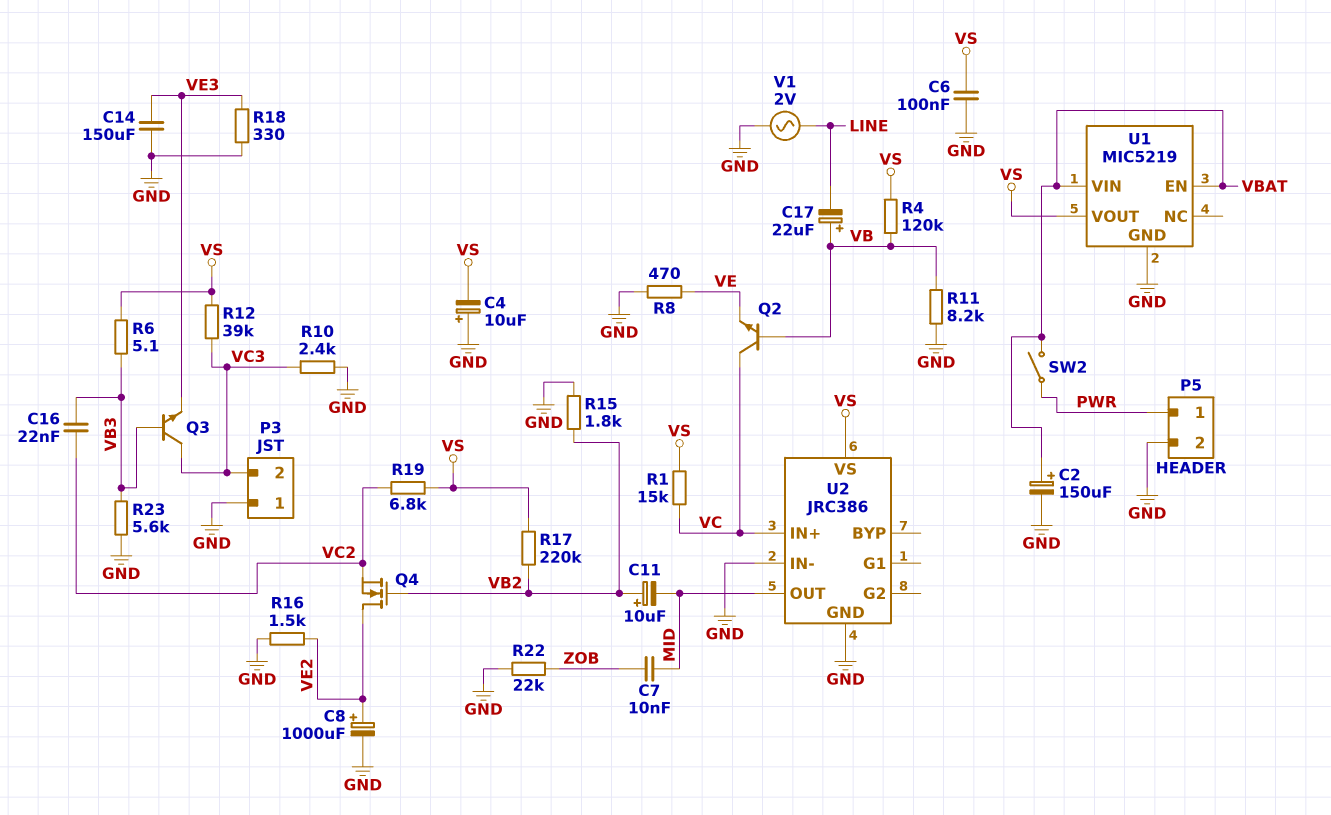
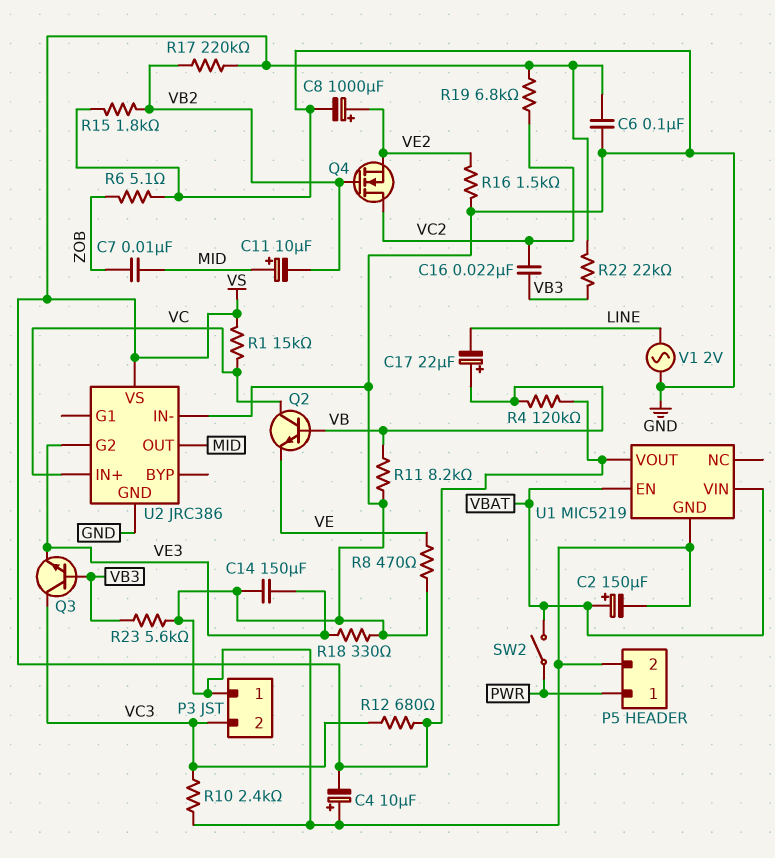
C11: 10uF (plus VB2, minus MID) -> 10uF (plus MID, minus VB2)
Q4: NMOS (G VB2, D VE2, S VC2) -> NMOS (G VB2, D VC2, S VE2)
R6: 5.1 (VB3, VS) -> 5.1 (GND, ZOB)
R12: 39k (VC3, VS) -> 680 (VC3, VS)
R22: 22k (GND, ZOB) -> 22k (VB3, VS)
U2 pin G2: none -> VE3

